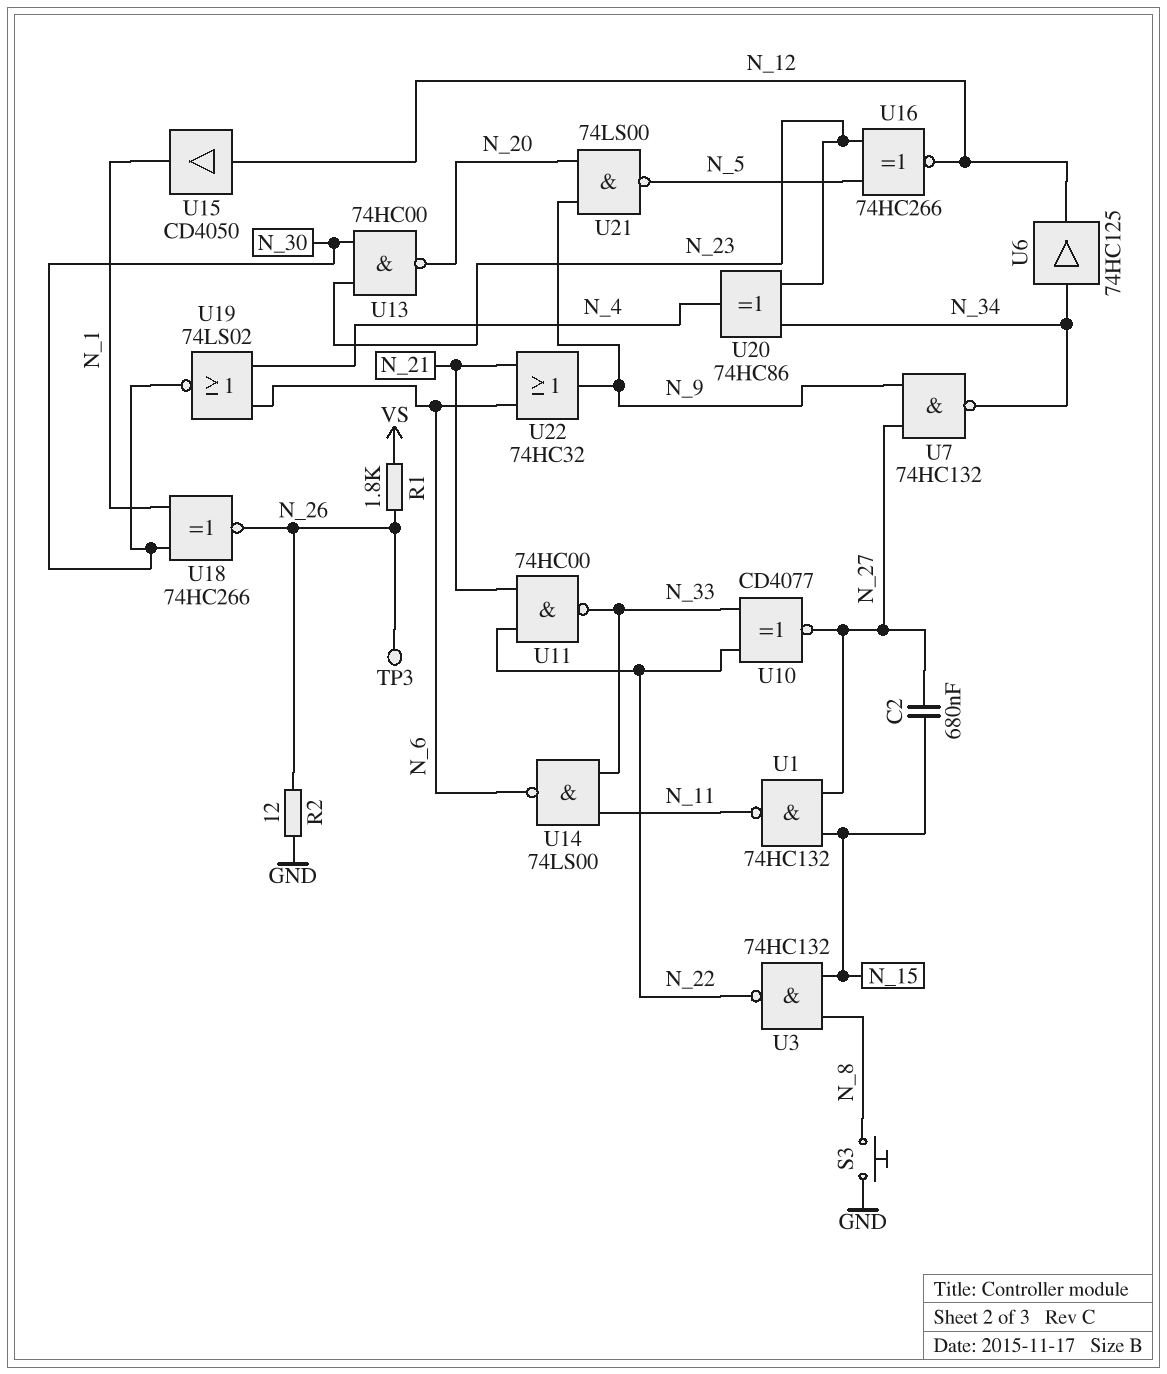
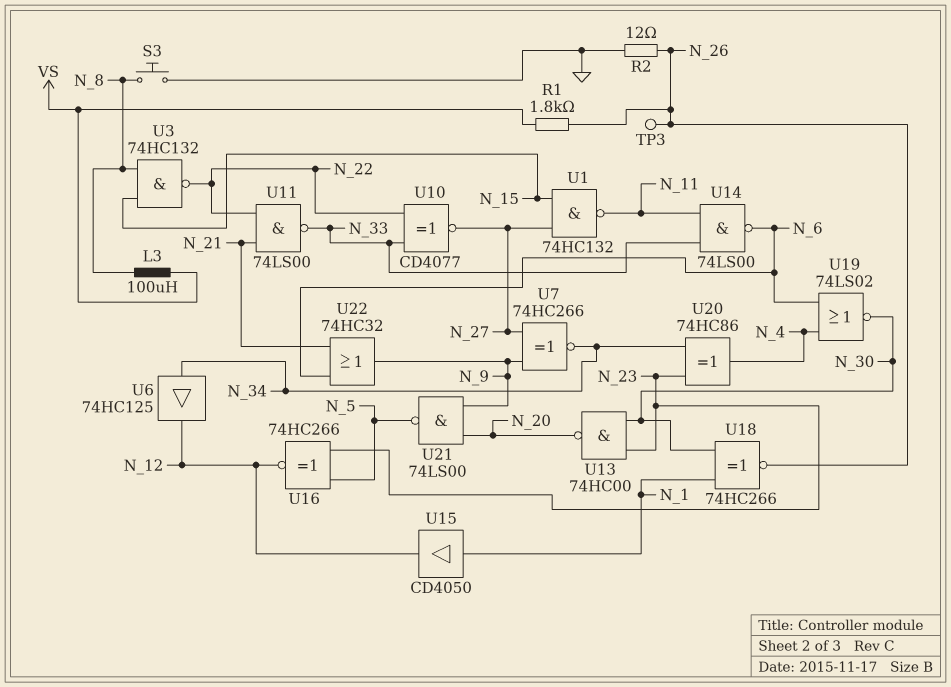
C2: 680nF (N_15, N_27) -> none
L3: none -> 100uH (N_8, VS)
U7: NAND 74HC132 (in N_9, in N_27, out N_34) -> XNOR 74HC266 (in N_9, in N_27, out N_34)
U11: NAND 74HC00 (in N_21, in N_22, out N_33) -> NAND 74LS00 (in N_21, in N_22, out N_33)
U15: buffer CD4050 (in N_12, out N_1) -> buffer CD4050 (in N_1, out N_12)

